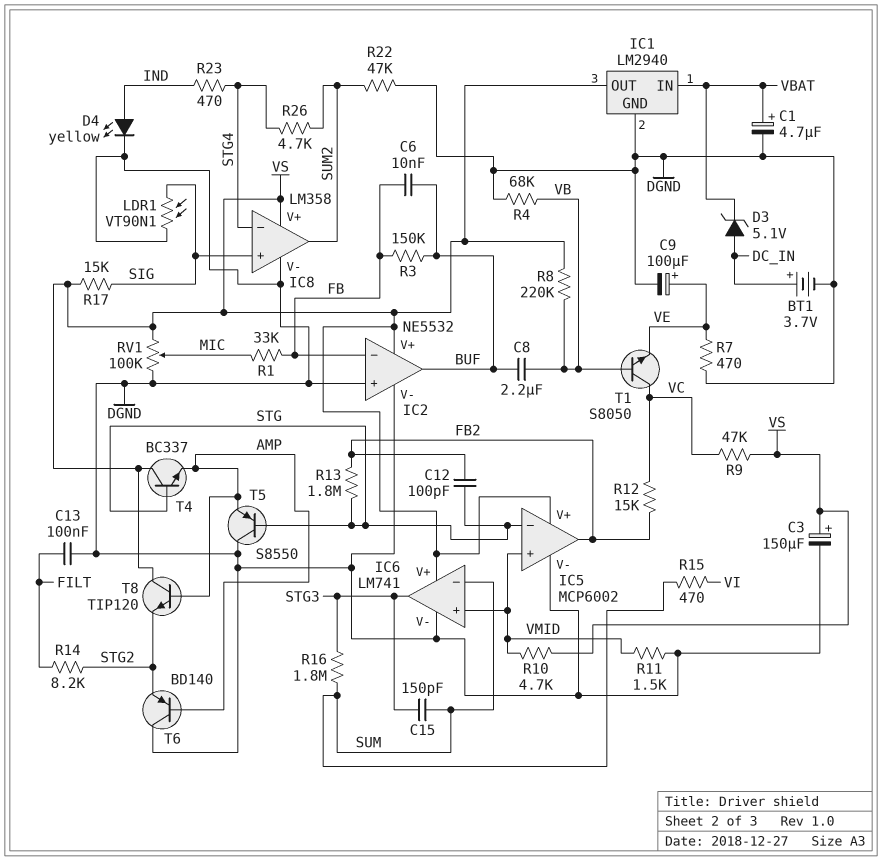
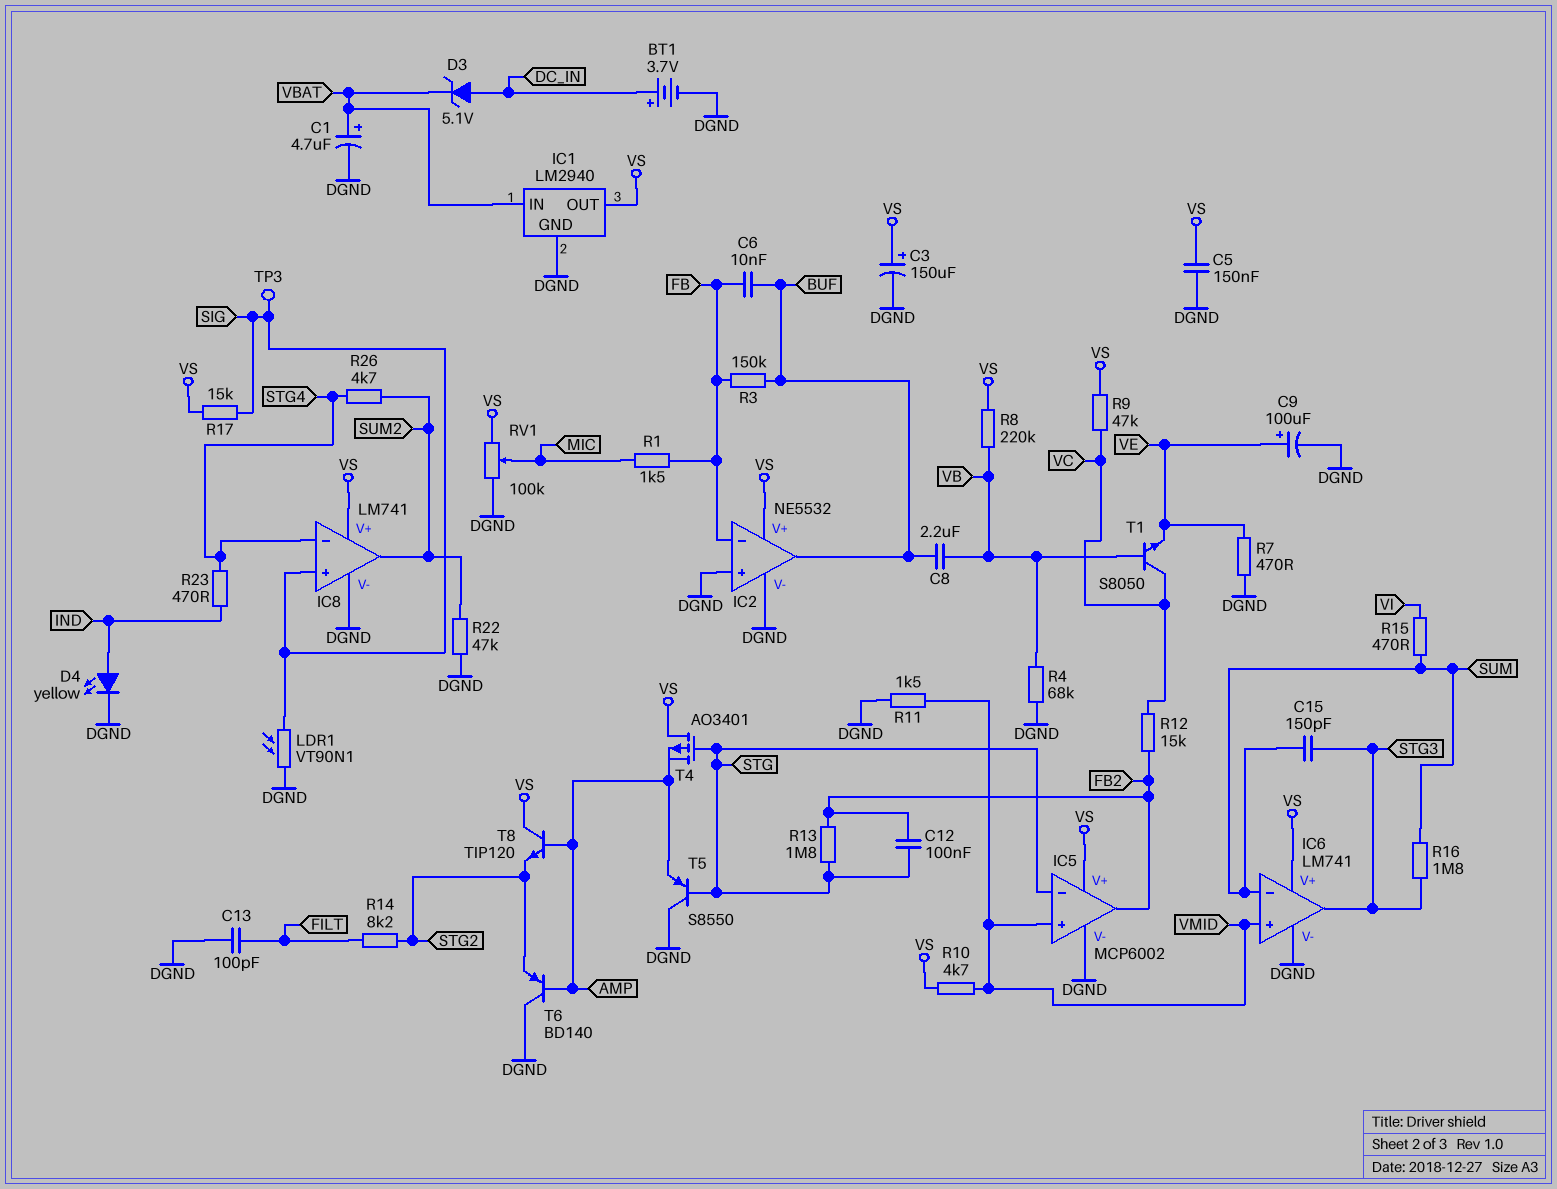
C5: none -> 150nF (DGND, VS)
C12: 100pF (FB2, STG) -> 100nF (FB2, STG)
C13: 100nF (DGND, FILT) -> 100pF (DGND, FILT)
IC8: LM358 -> LM741
R1: 33k (FB, MIC) -> 1.5k (FB, MIC)
T4: NPN BC337 (B STG, C VS, E AMP) -> PMOS AO3401 (G STG, D VS, S AMP)
TP3: none -> test point (SIG)

